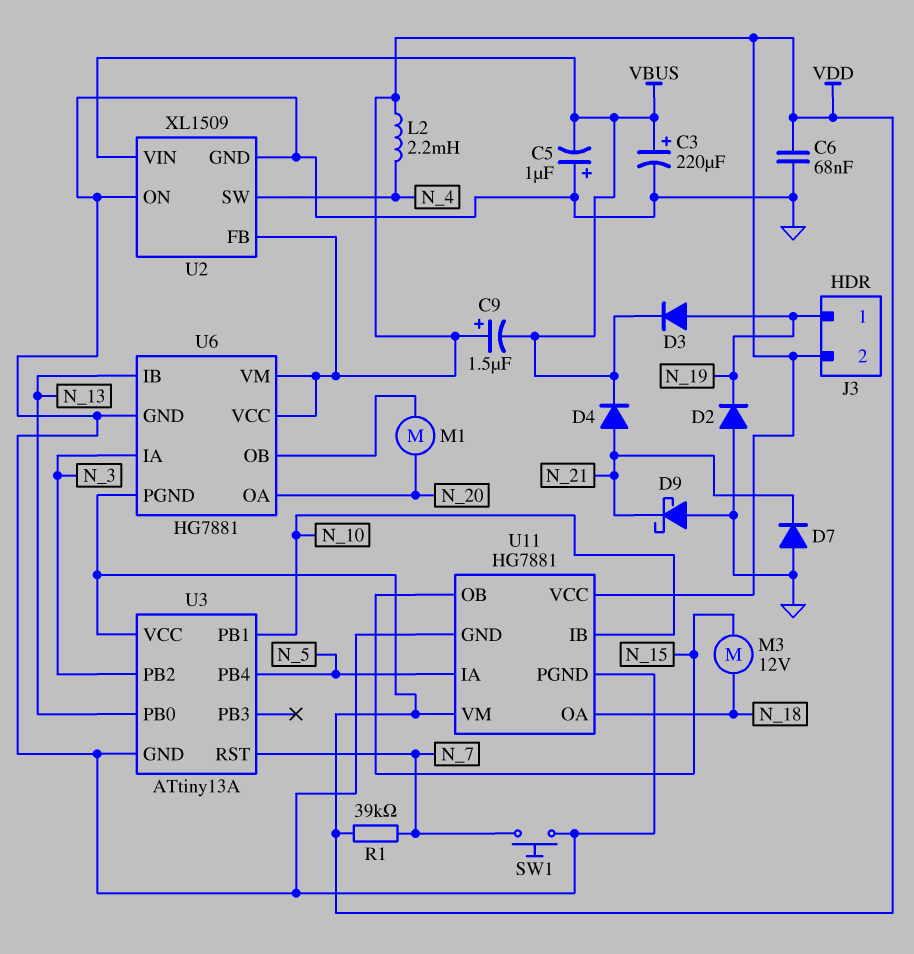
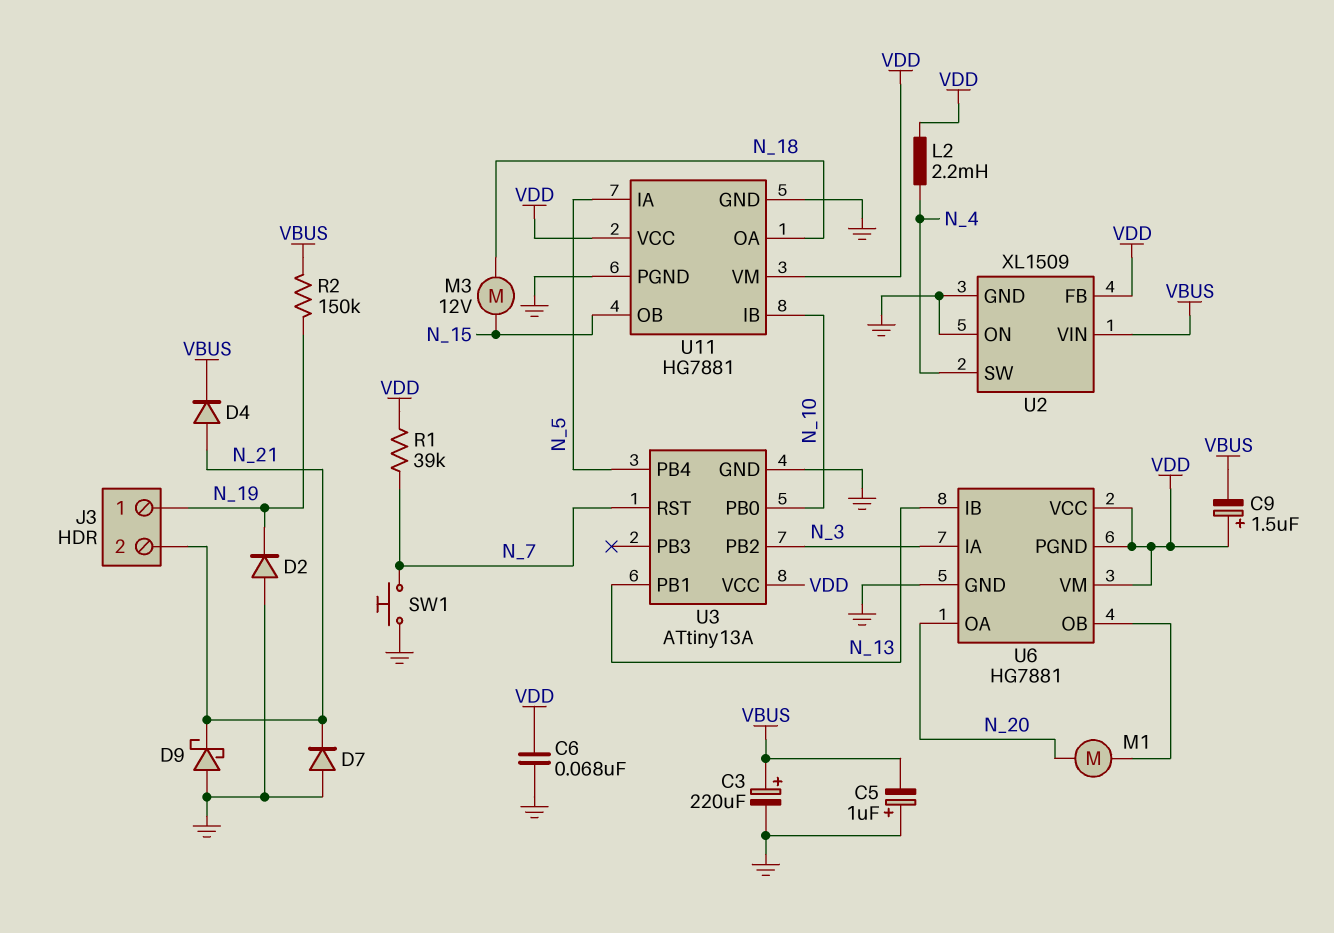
D3: diode (A N_19, K VBUS) -> none
J3 pin 2: VDD -> N_21
R2: none -> 150k (N_19, VBUS)
U3 pin PB0: N_13 -> N_10
U3 pin PB1: N_10 -> N_13

